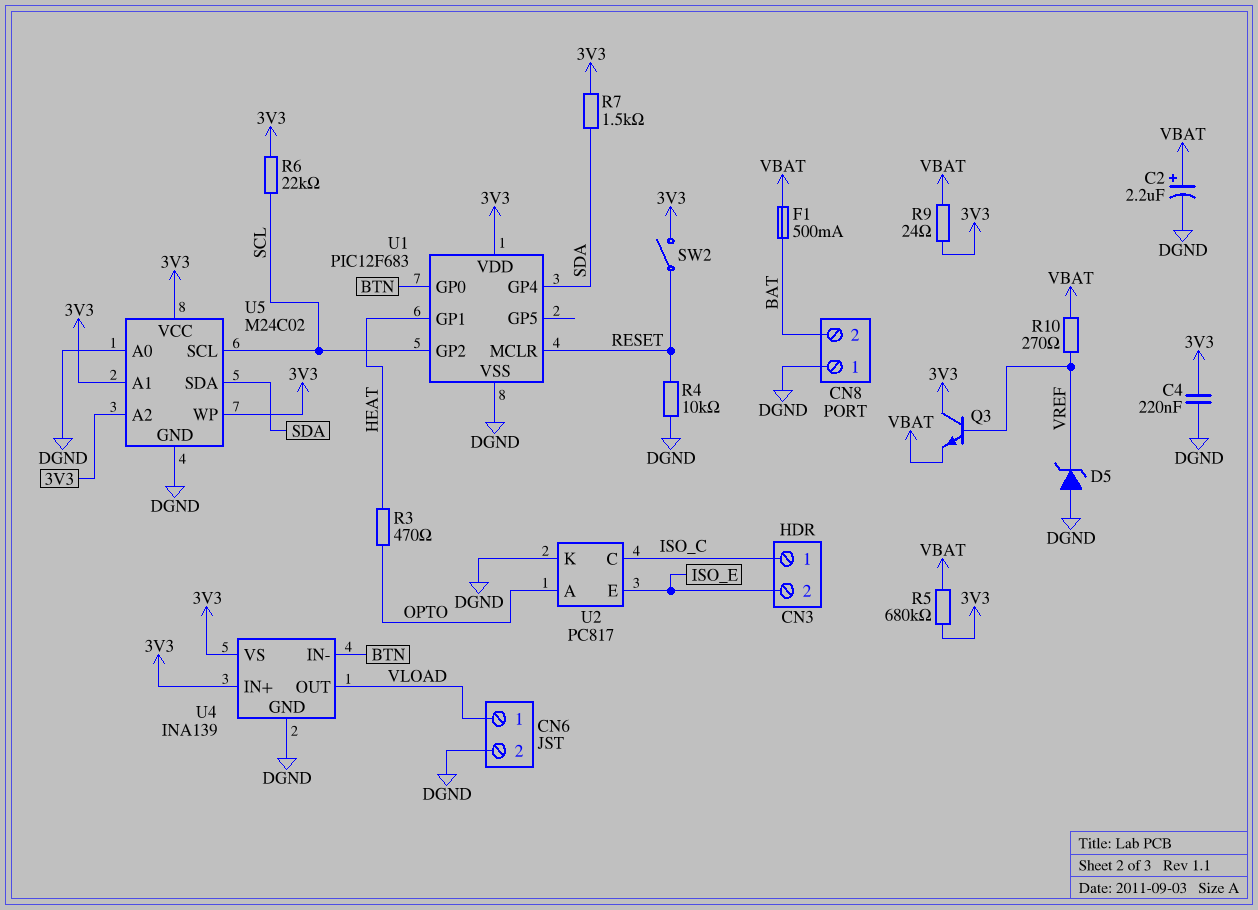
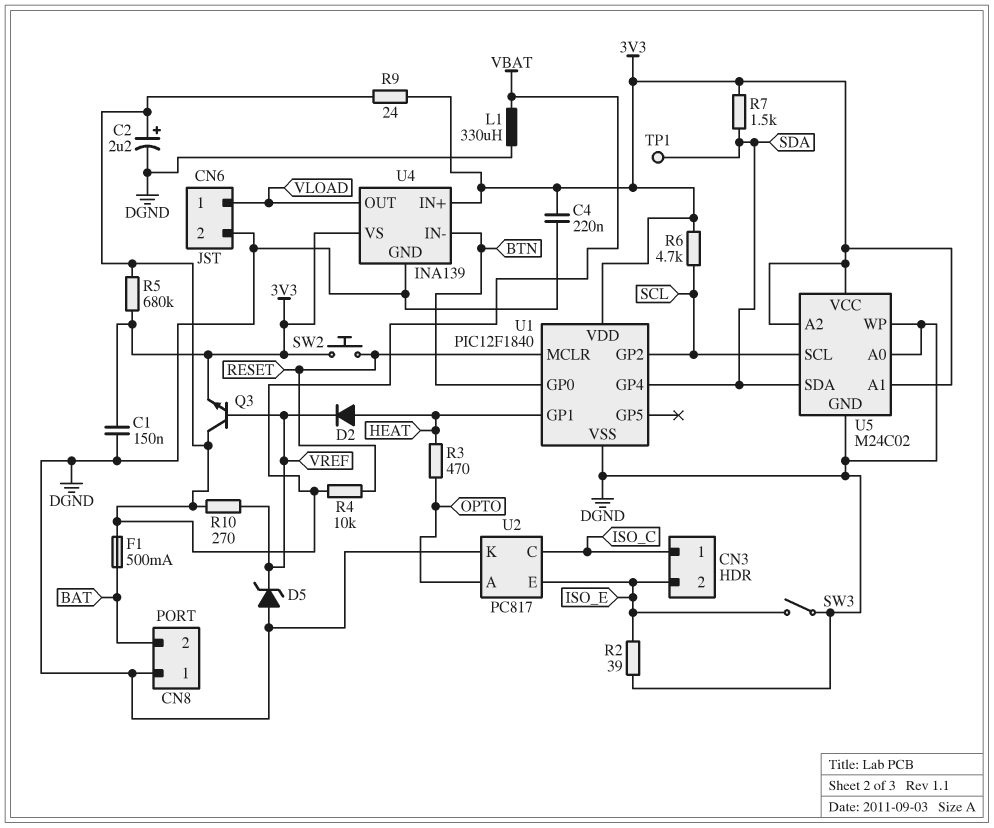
C1: none -> 150nF (3V3, DGND)
D2: none -> diode (A HEAT, K VREF)
L1: none -> 330uH (DGND, VBAT)
Q3: NPN (B VREF, C 3V3, E VBAT) -> NPN (B VREF, C VBAT, E 3V3)
R2: none -> 39 (DGND, ISO_E)
R4: 10k (DGND, RESET) -> 10k (RESET, VBAT)
R6: 22k (3V3, SCL) -> 4.7k (3V3, SCL)
SW2: switch (3V3, RESET) -> button (3V3, RESET)
SW3: none -> switch (DGND, ISO_E)
TP1: none -> test point (SDA)
U1: PIC12F683 -> PIC12F1840
U5 pin WP: 3V3 -> DGND

